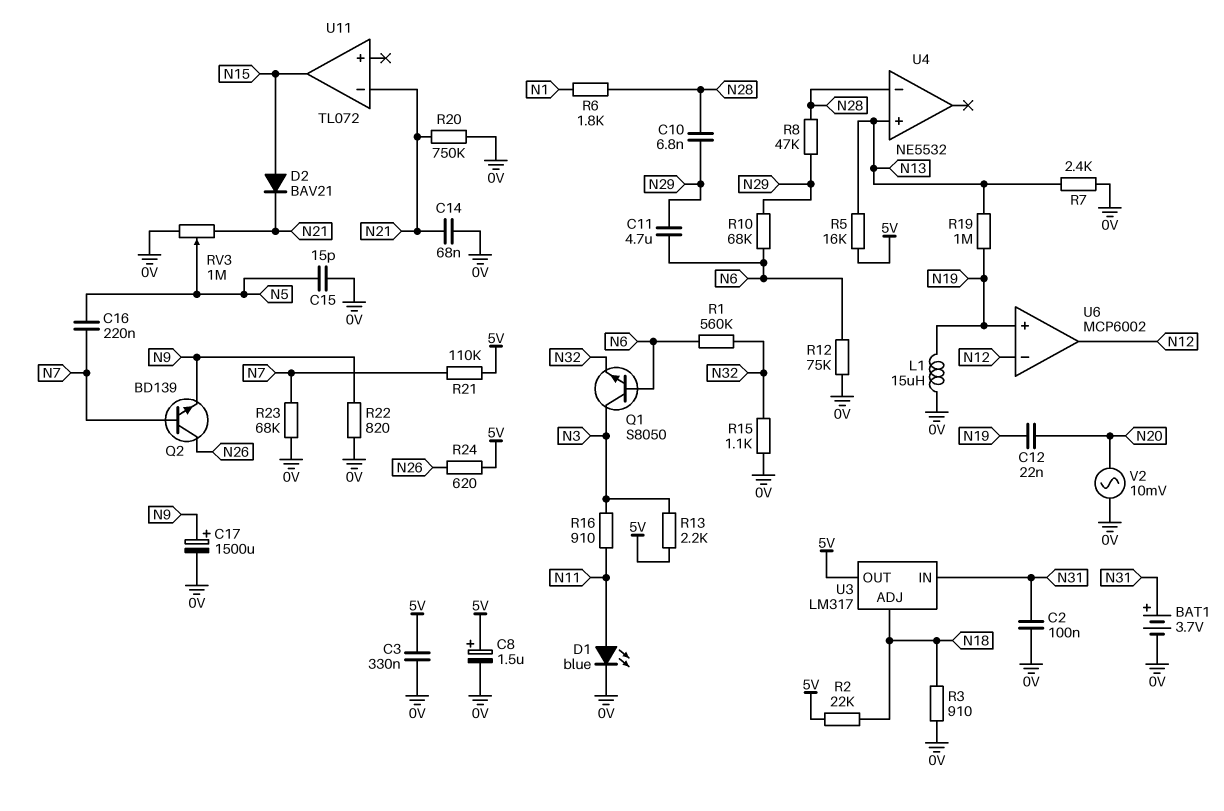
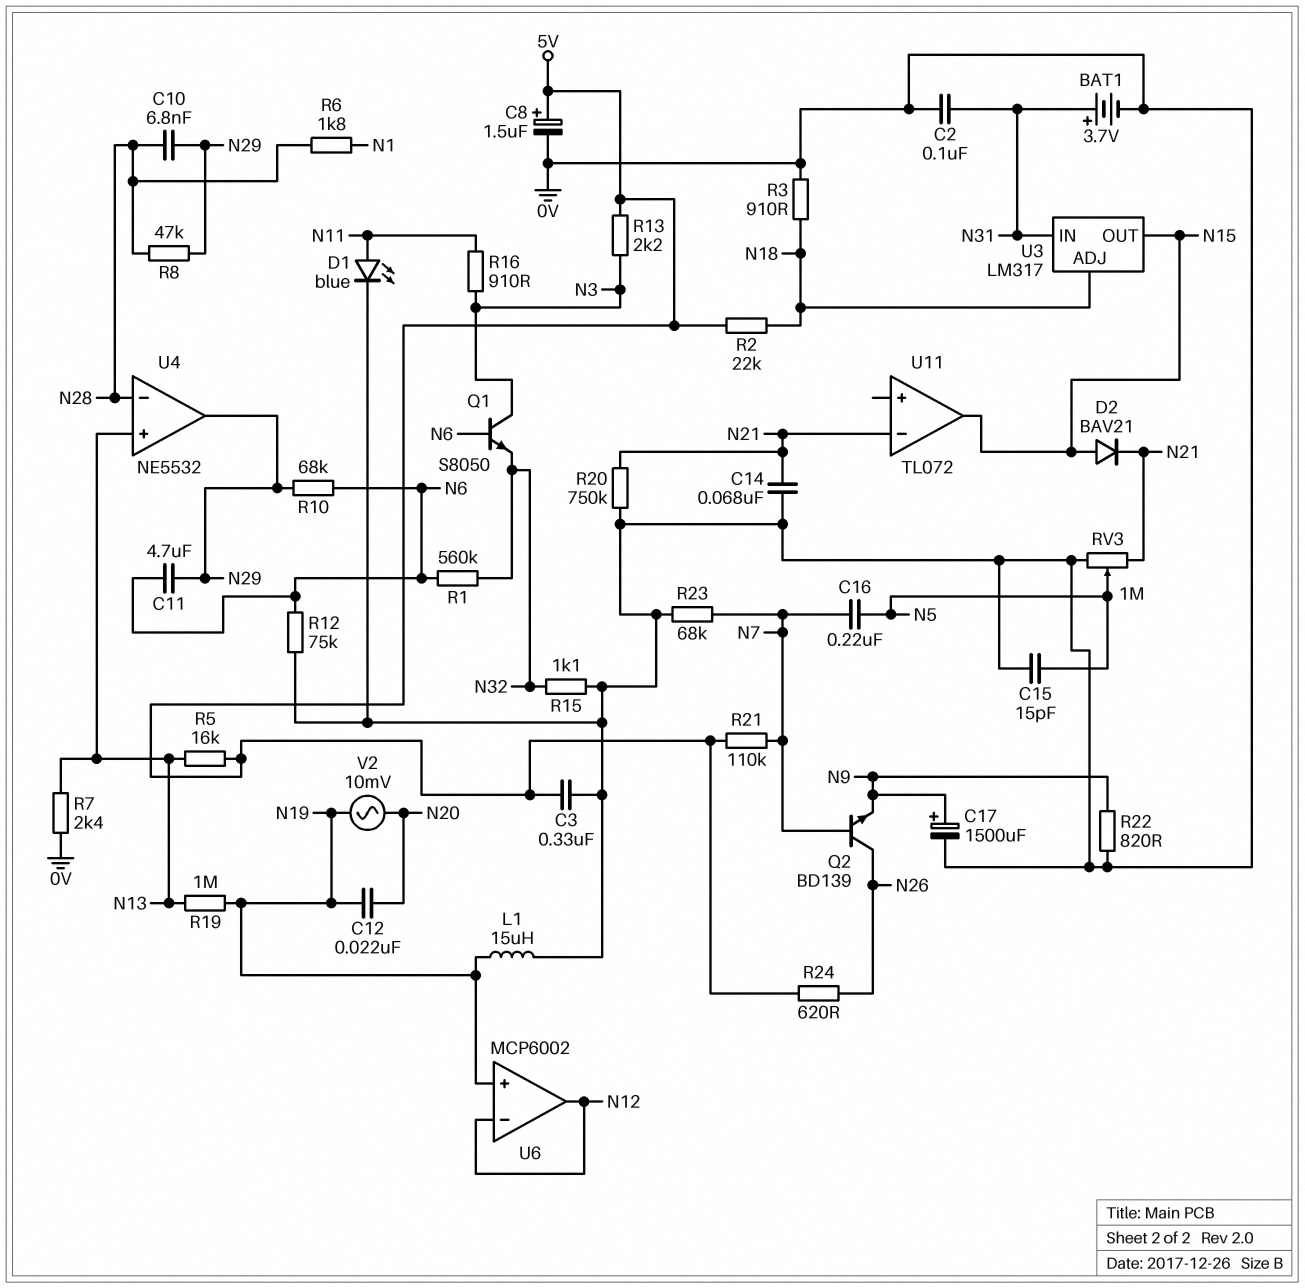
U3 pin OUT: 5V -> N15
U4 pin out: none -> N29
V2: AC 10mV (0V, N20) -> AC 10mV (N19, N20)

